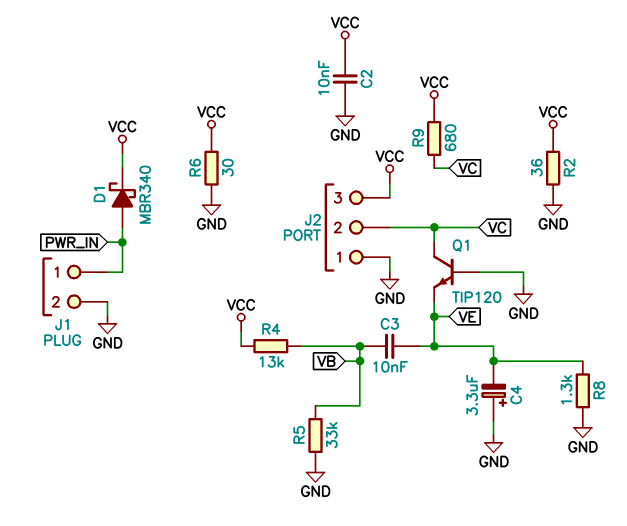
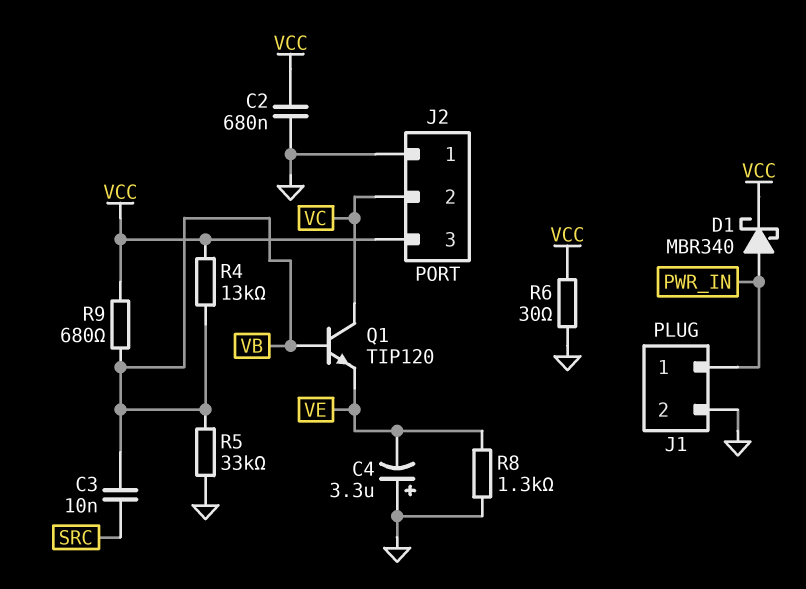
C2: 10nF (GND, VCC) -> 680nF (GND, VCC)
C3: 10nF (VB, VE) -> 10nF (SRC, VB)
Q1: NPN TIP120 (B GND, C VC, E VE) -> NPN TIP120 (B VB, C VC, E VE)
R2: 36 (GND, VCC) -> none
R9: 680 (VC, VCC) -> 680 (VB, VCC)

